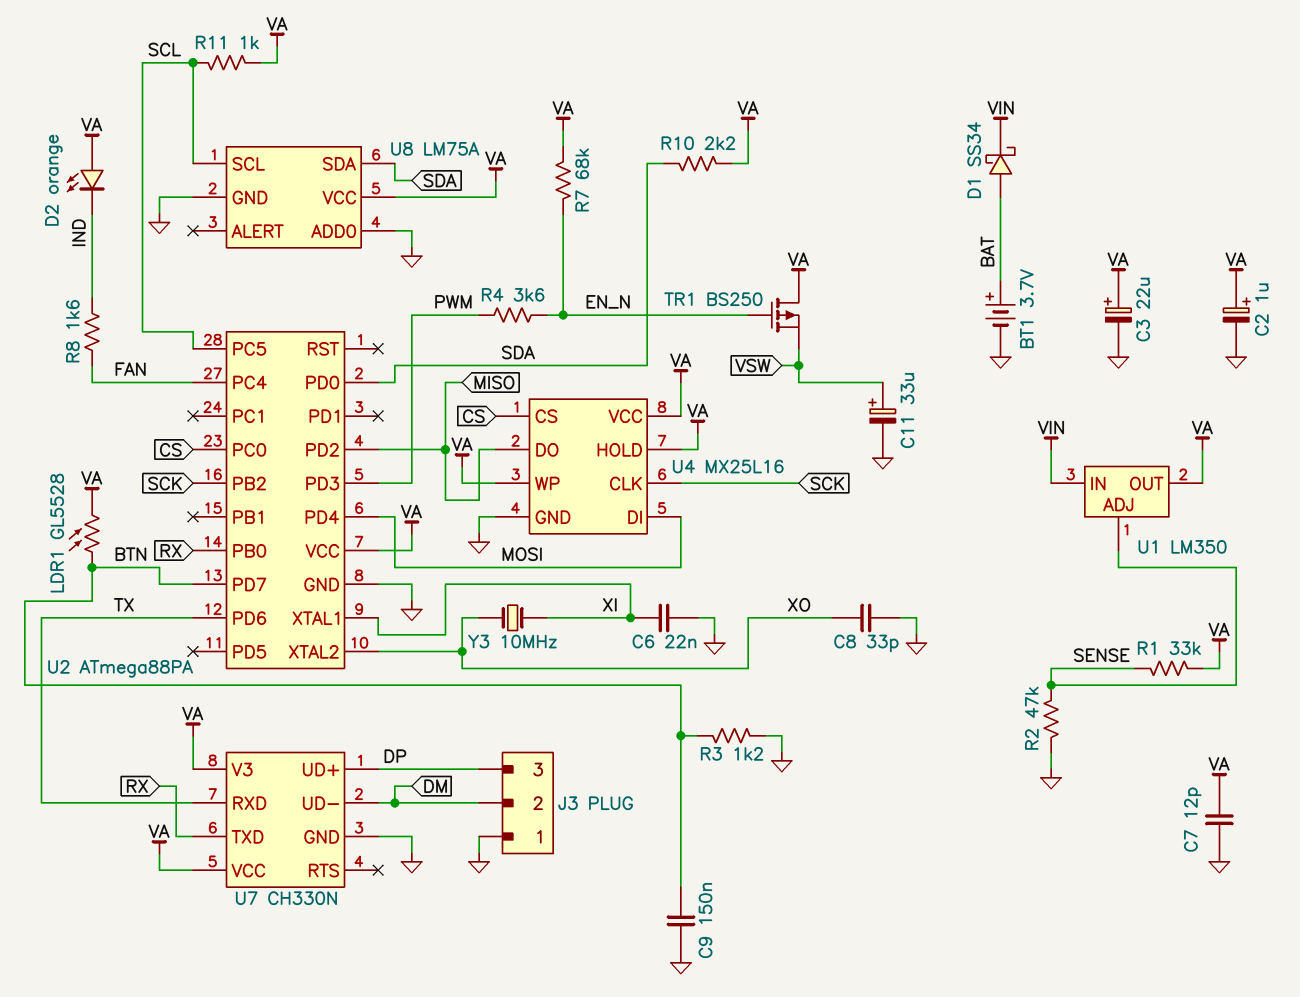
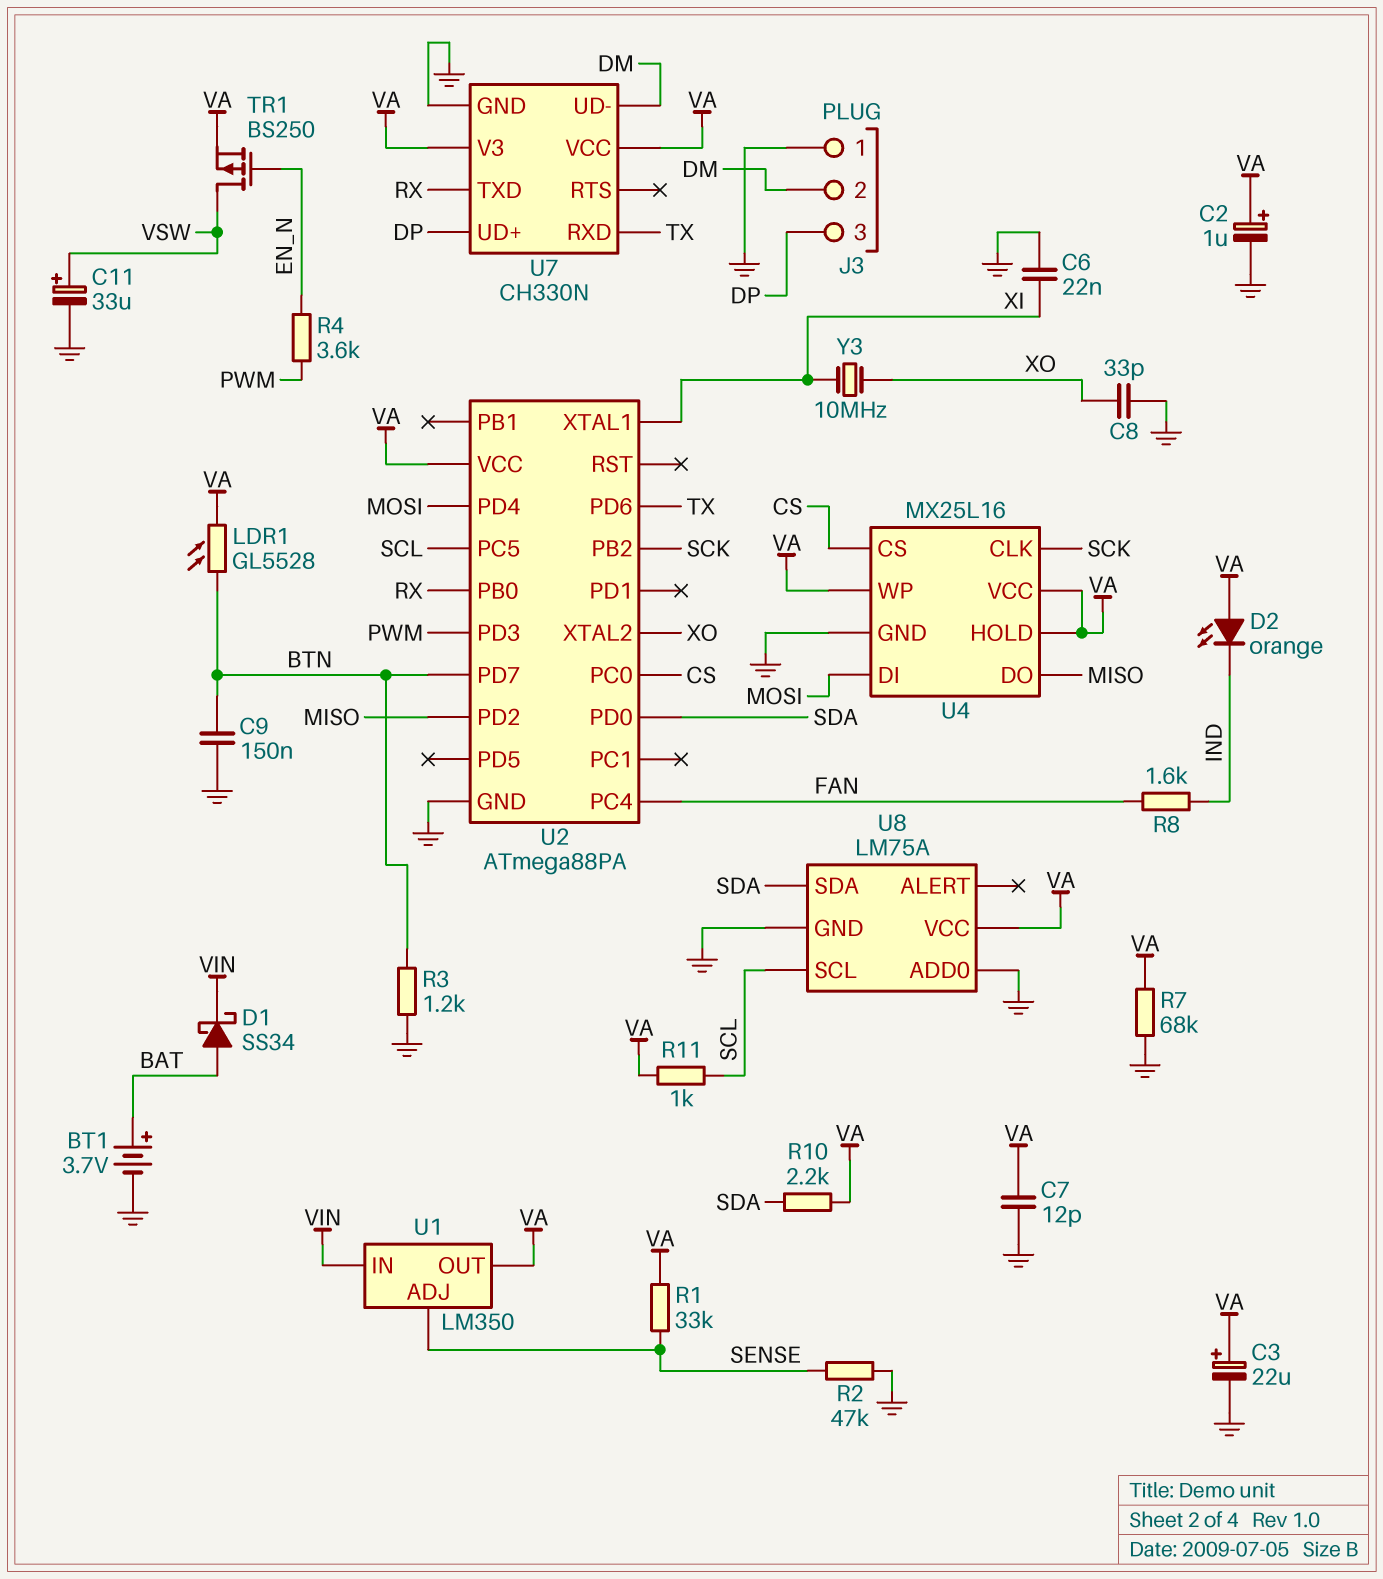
R7: 68k (EN_N, VA) -> 68k (GND, VA)
TR1: PMOS BS250 (G EN_N, D VA, S VSW) -> PMOS BS250 (G EN_N, D VSW, S VA)

